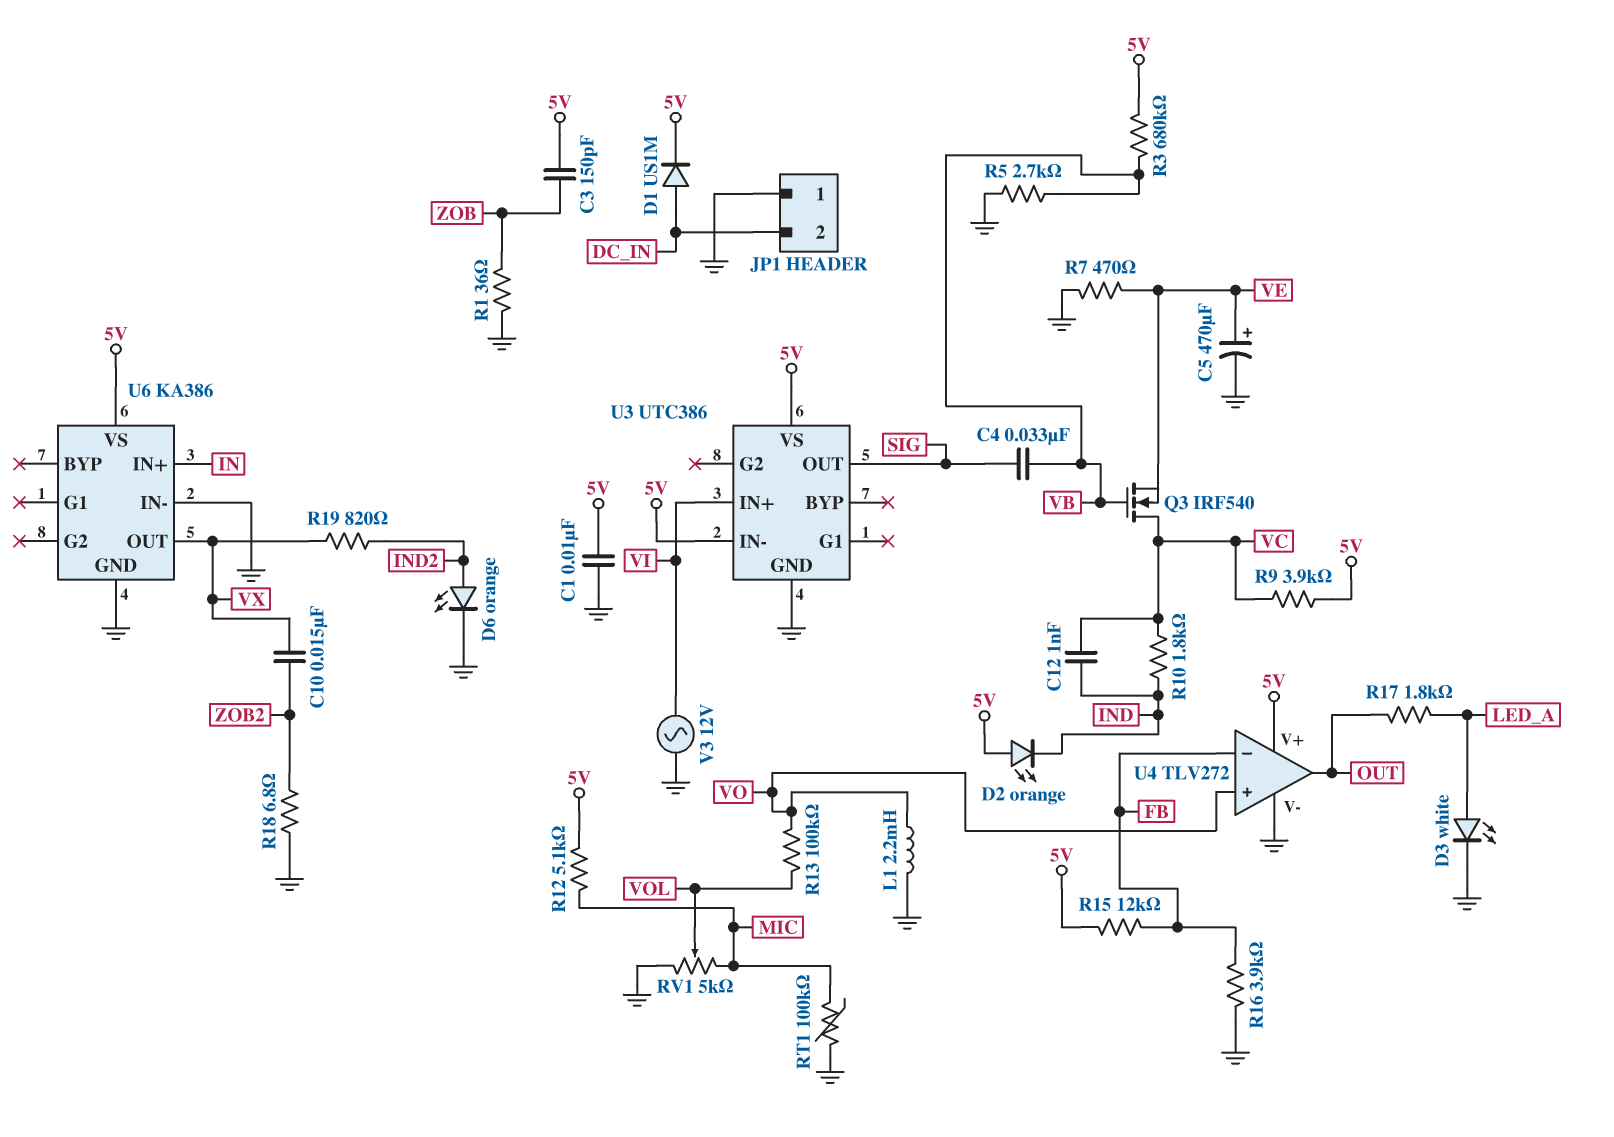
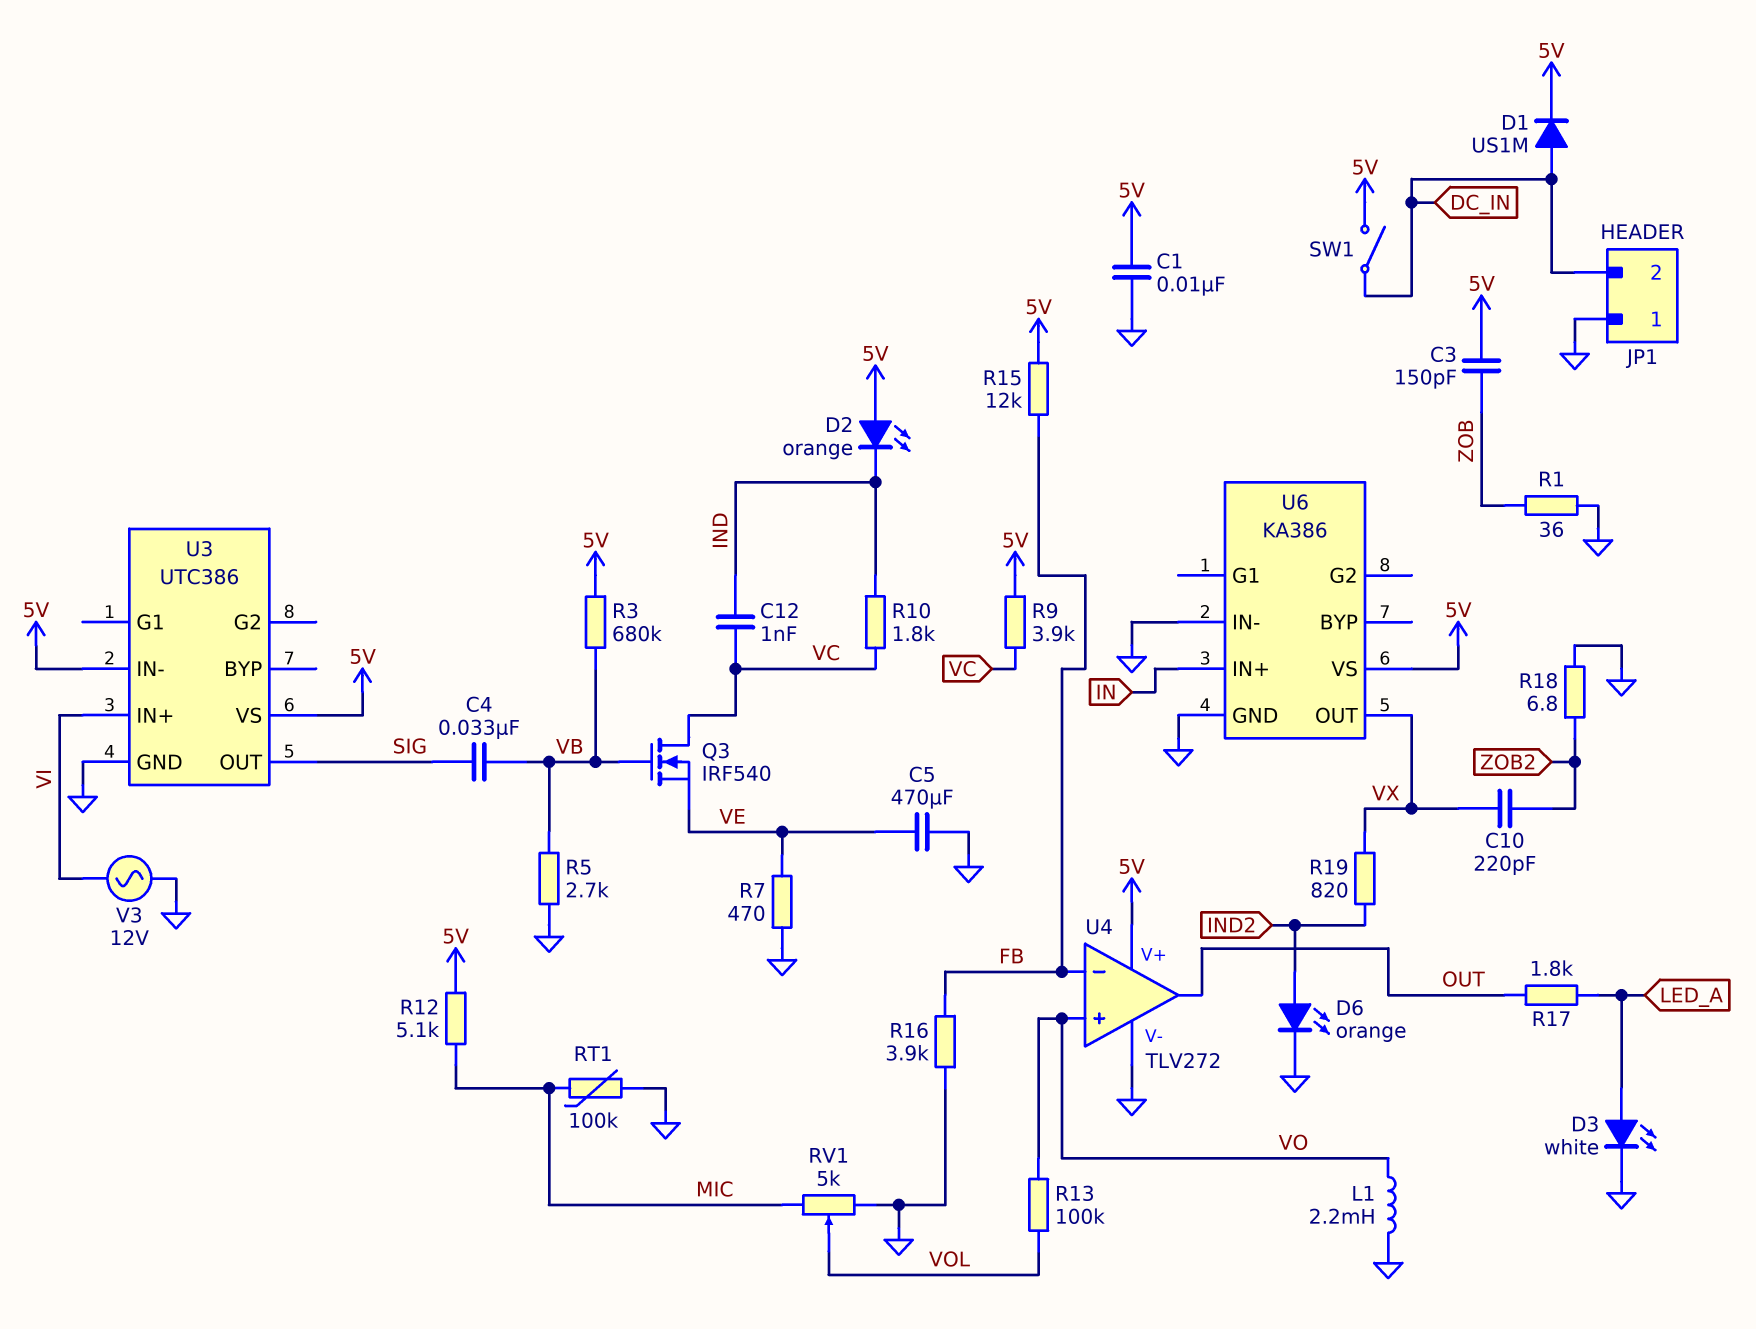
C5: 470uF (plus VE, minus GND) -> 470uF (GND, VE)
C10: 15nF (VX, ZOB2) -> 220pF (VX, ZOB2)
SW1: none -> switch (5V, DC_IN)

